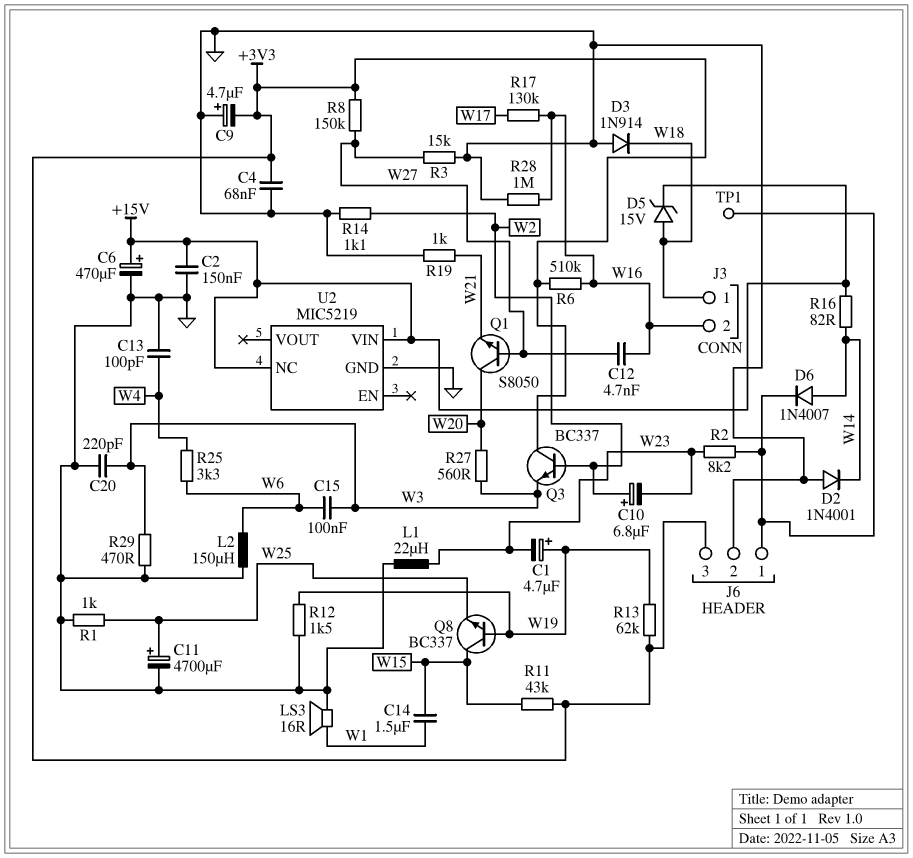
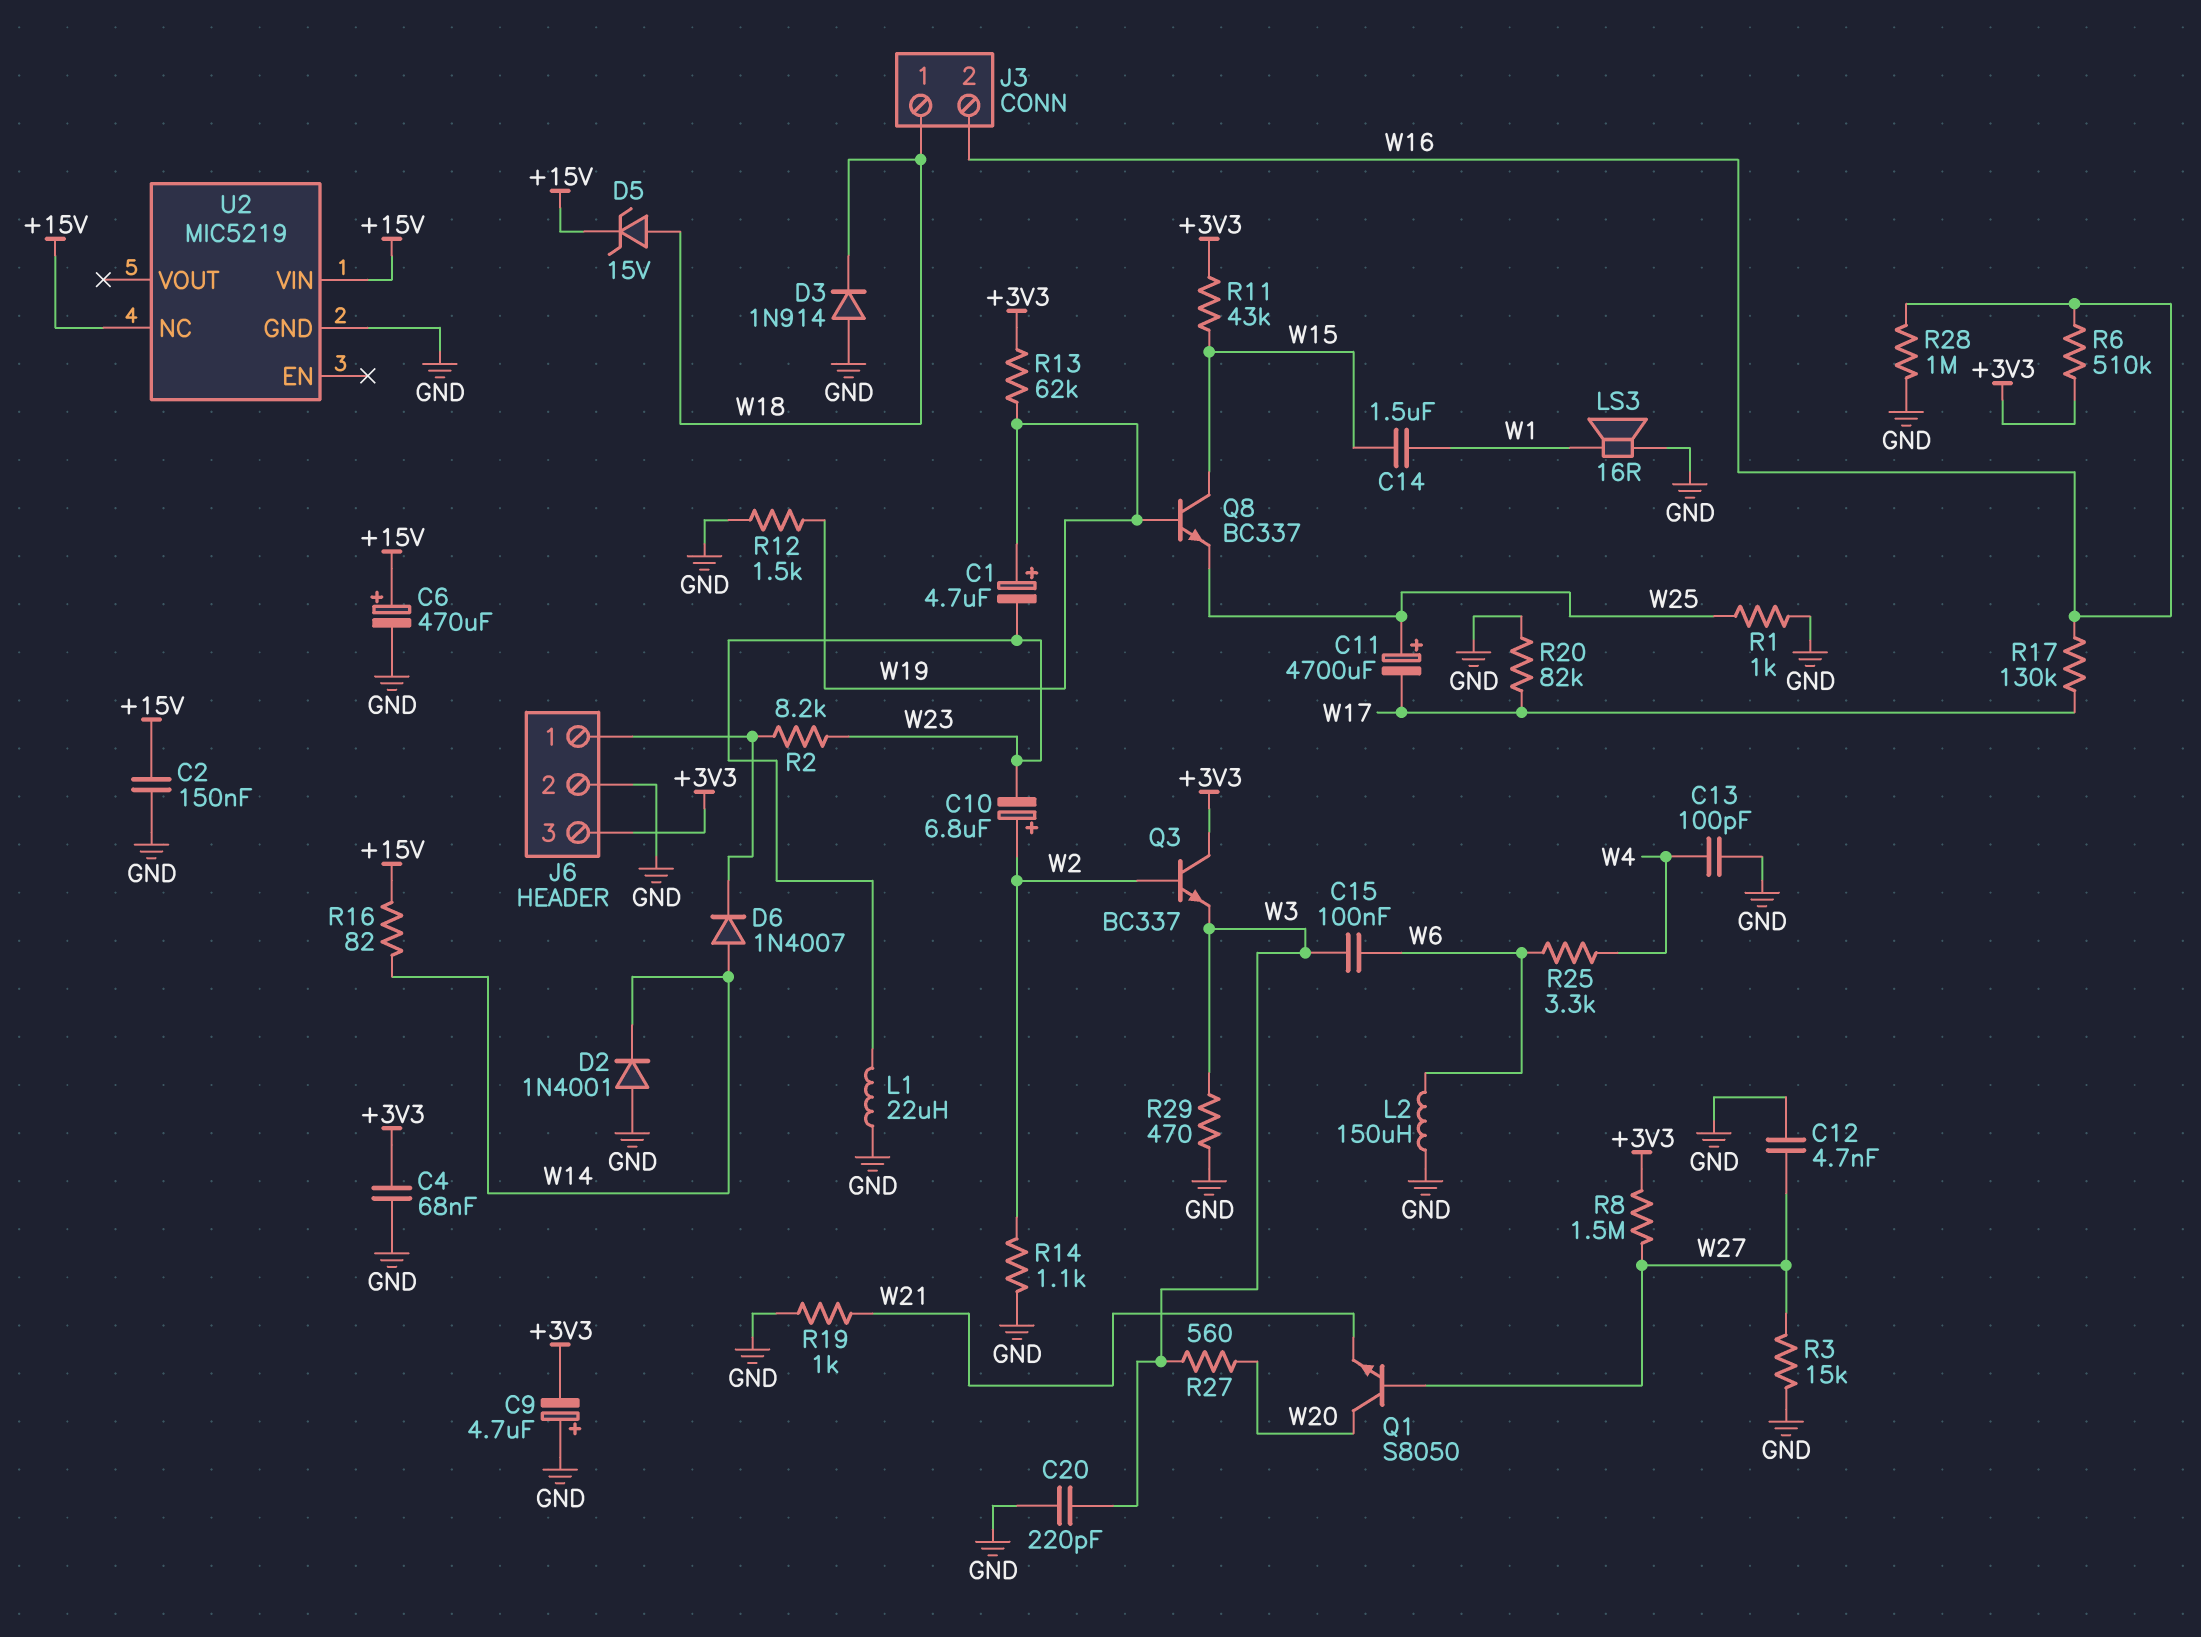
C11: 4700uF (plus W25, minus GND) -> 4700uF (plus W25, minus W17)
C12: 4.7nF (W16, W27) -> 4.7nF (GND, W27)
R8: 150k (+3V3, W27) -> 1.5M (+3V3, W27)
R20: none -> 82k (GND, W17)
TP1: test point (J6/1) -> none

